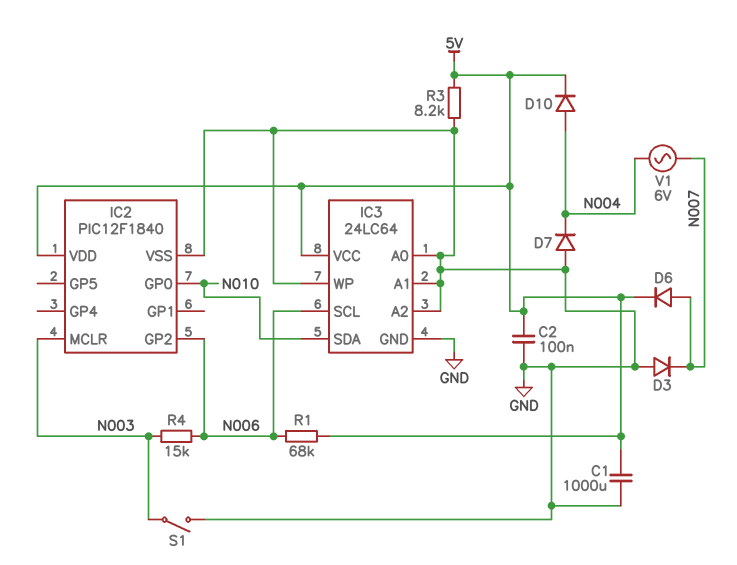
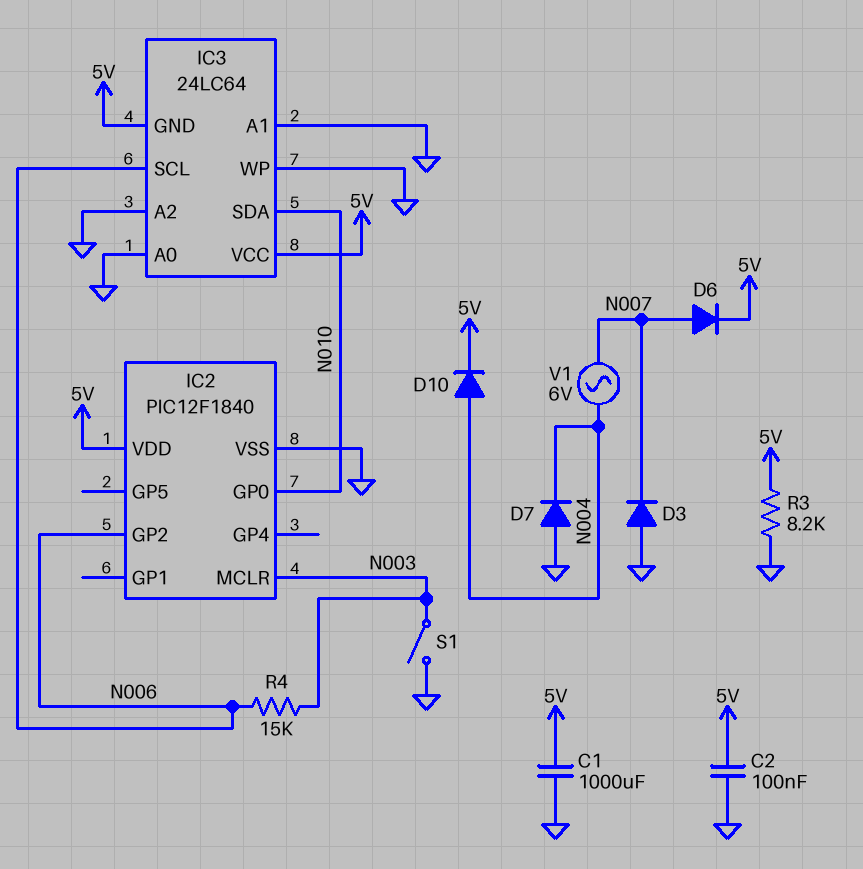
IC3 pin GND: GND -> 5V
R1: 68k (5V, N006) -> none

